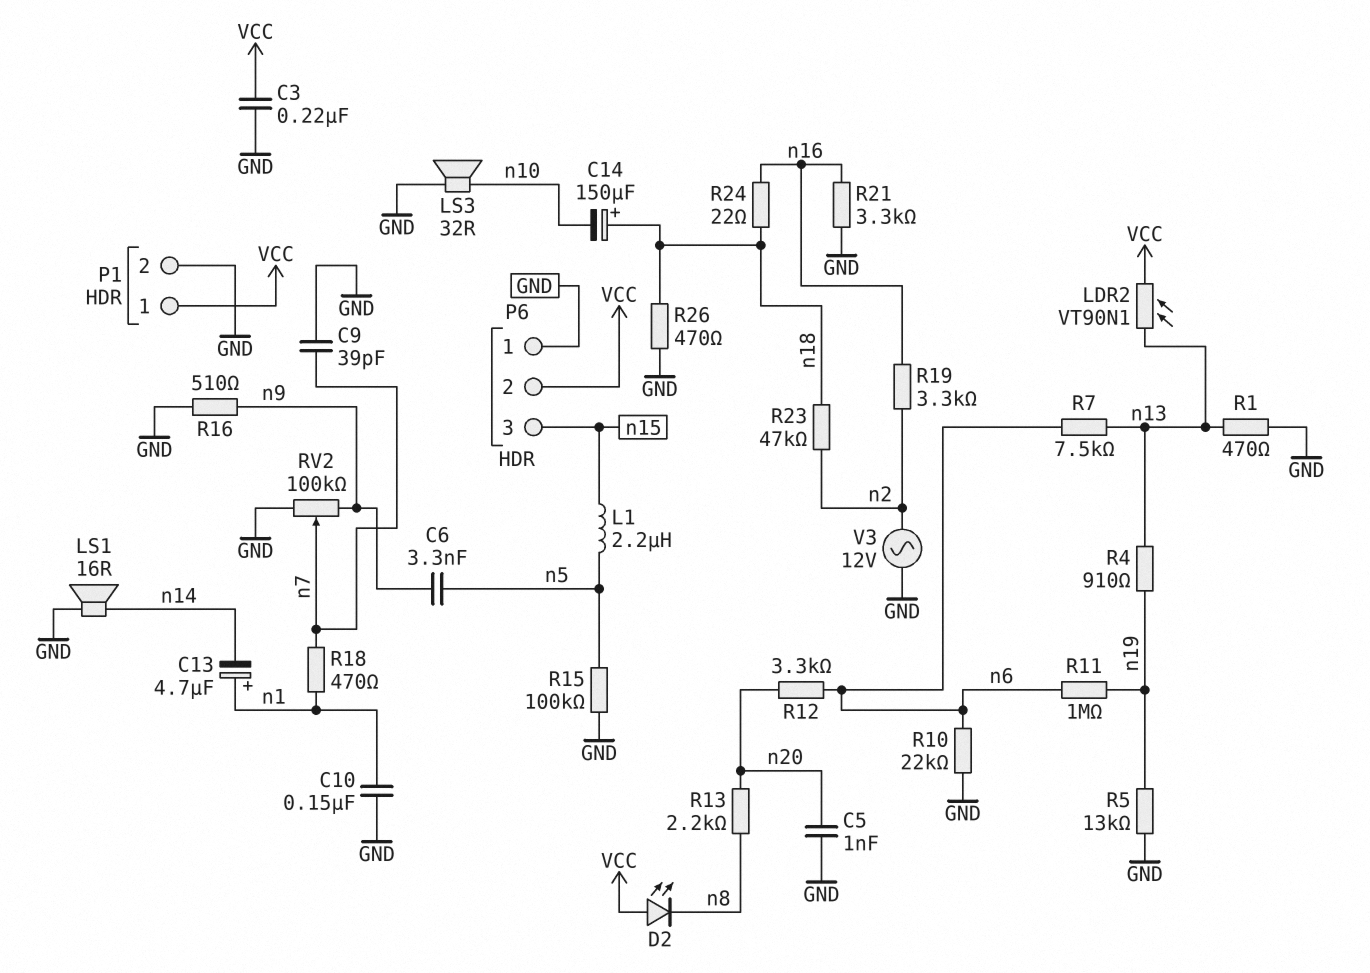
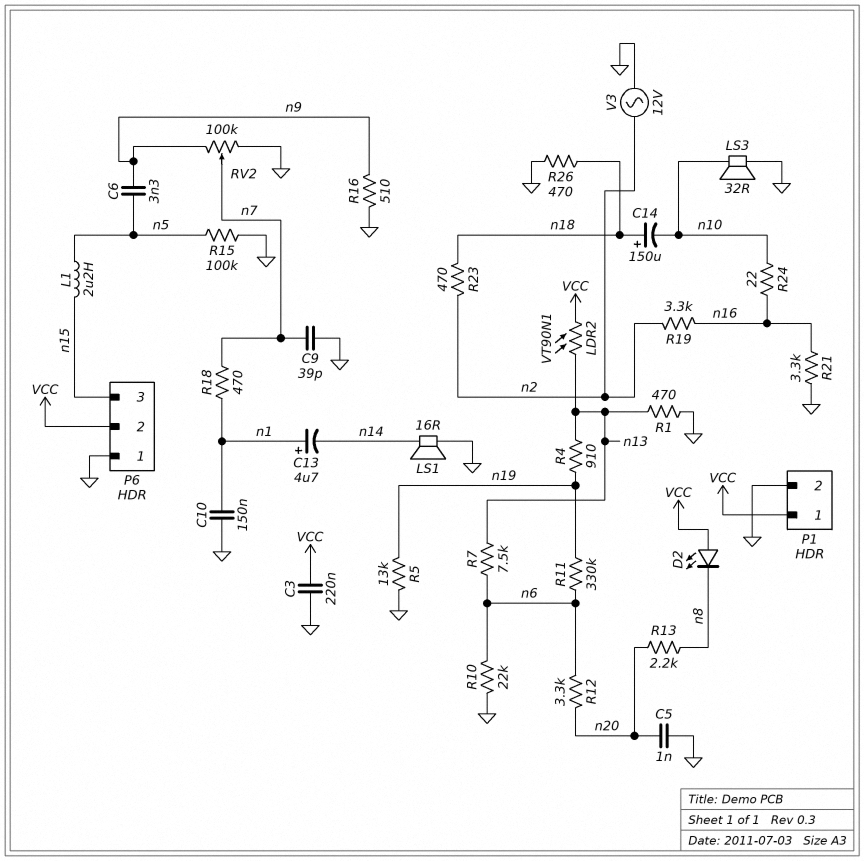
R11: 1M (n6, n19) -> 330k (n6, n19)
R23: 47k (n2, n18) -> 470 (n2, n18)
R24: 22 (n16, n18) -> 22 (n10, n16)

